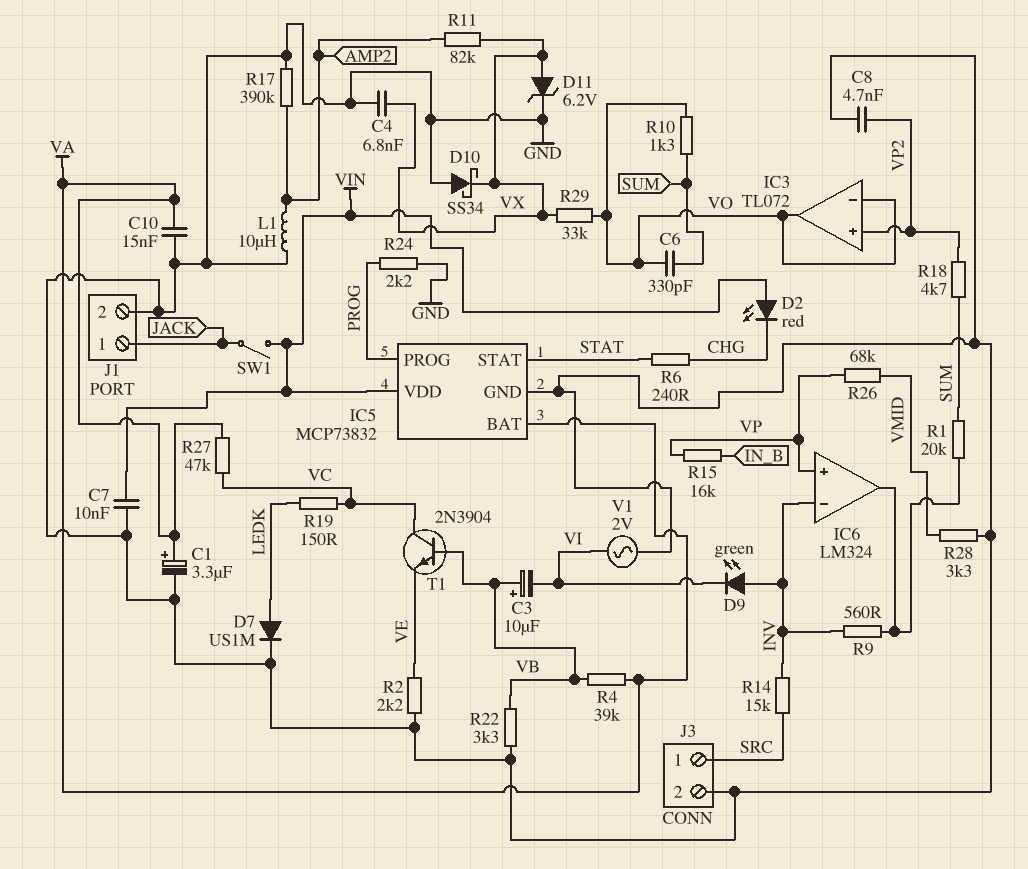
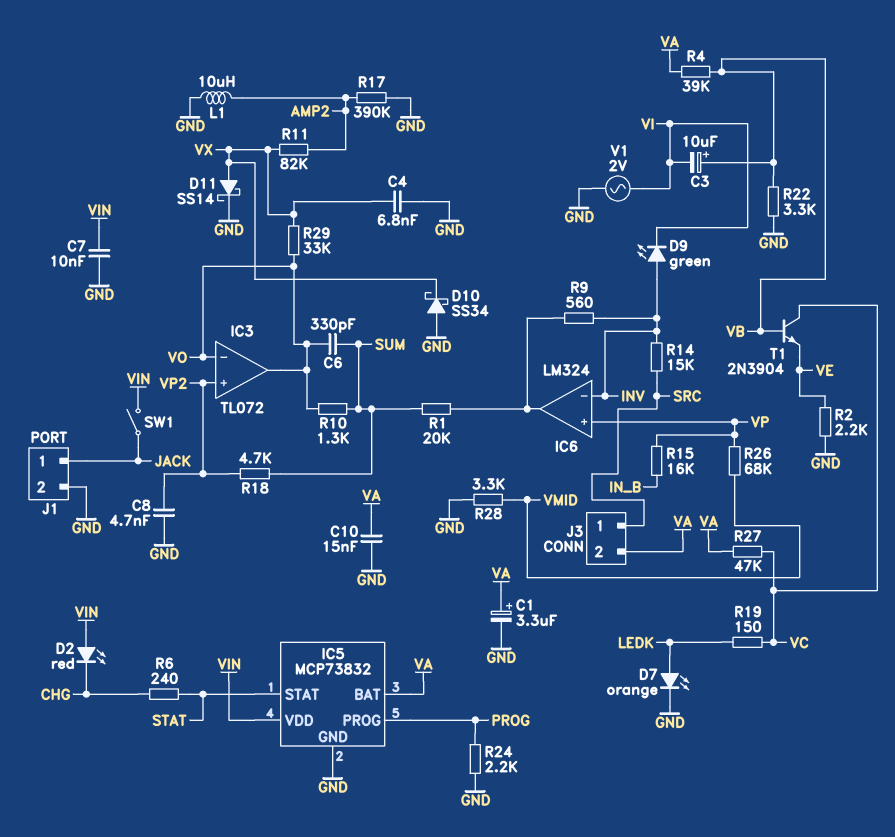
D7: diode US1M (A LEDK, K GND) -> LED orange (A LEDK, K GND)
D11: zener 6.2V (A VX, K GND) -> schottky SS14 (A VX, K GND)
J3 pin 2: GND -> VA

